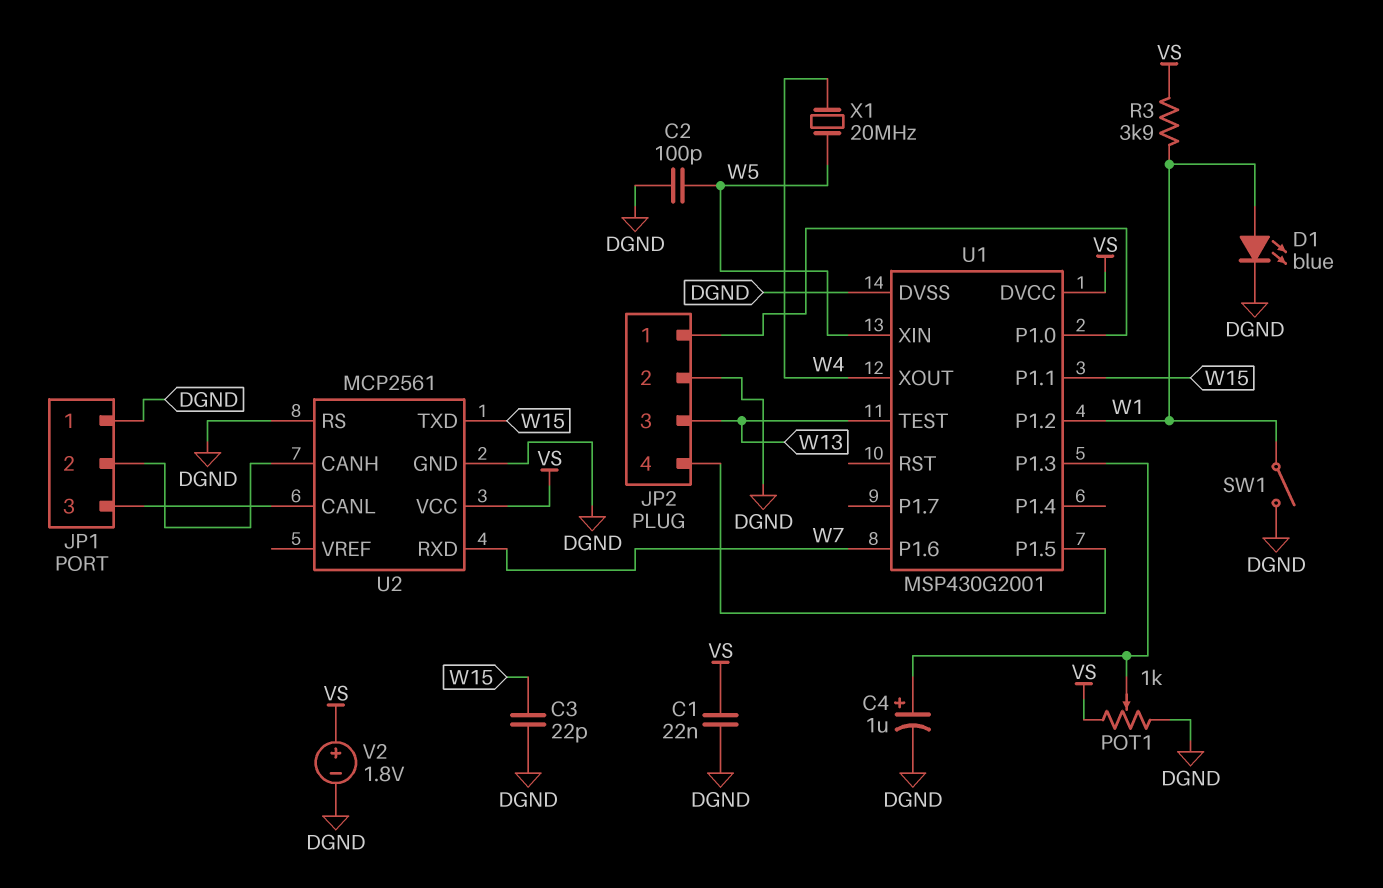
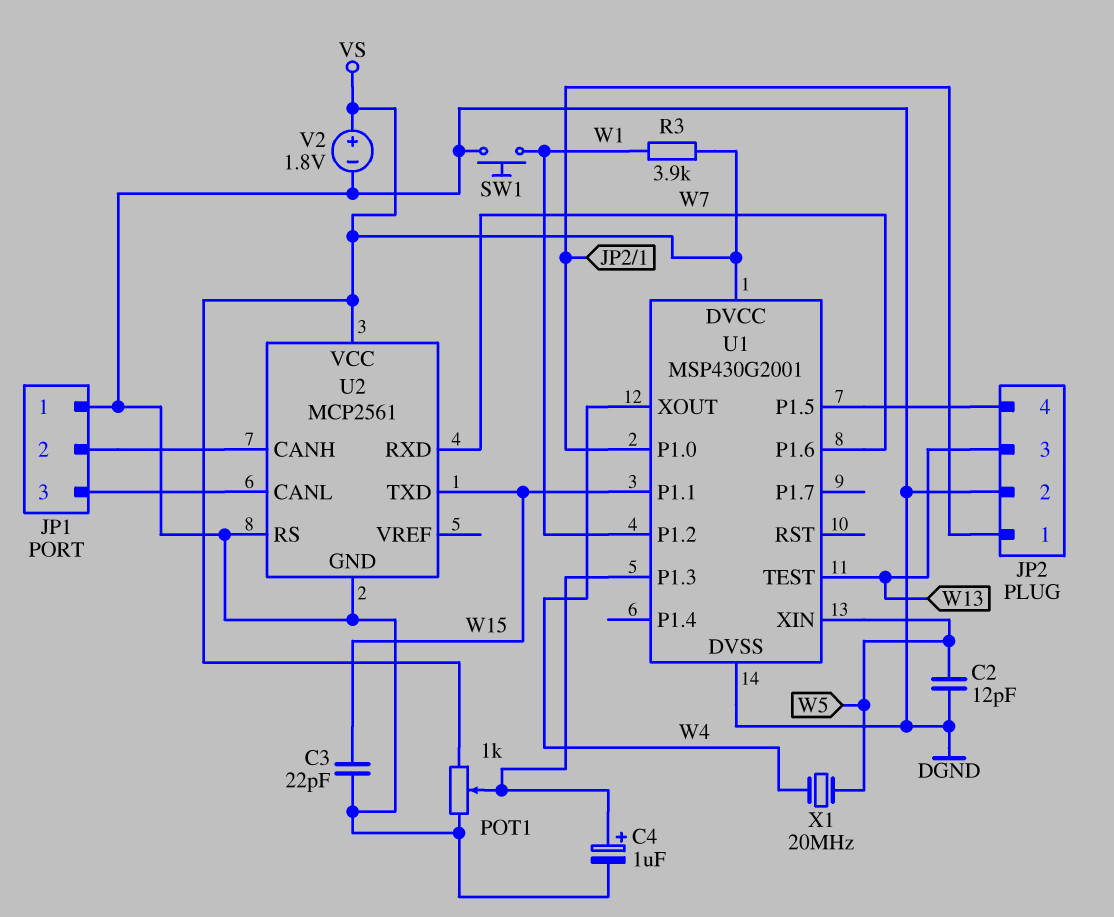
C1: 22nF (DGND, VS) -> none
C2: 100pF (DGND, W5) -> 12pF (DGND, W5)
D1: LED blue (A W1, K DGND) -> none
SW1: switch (DGND, W1) -> button (DGND, W1)

